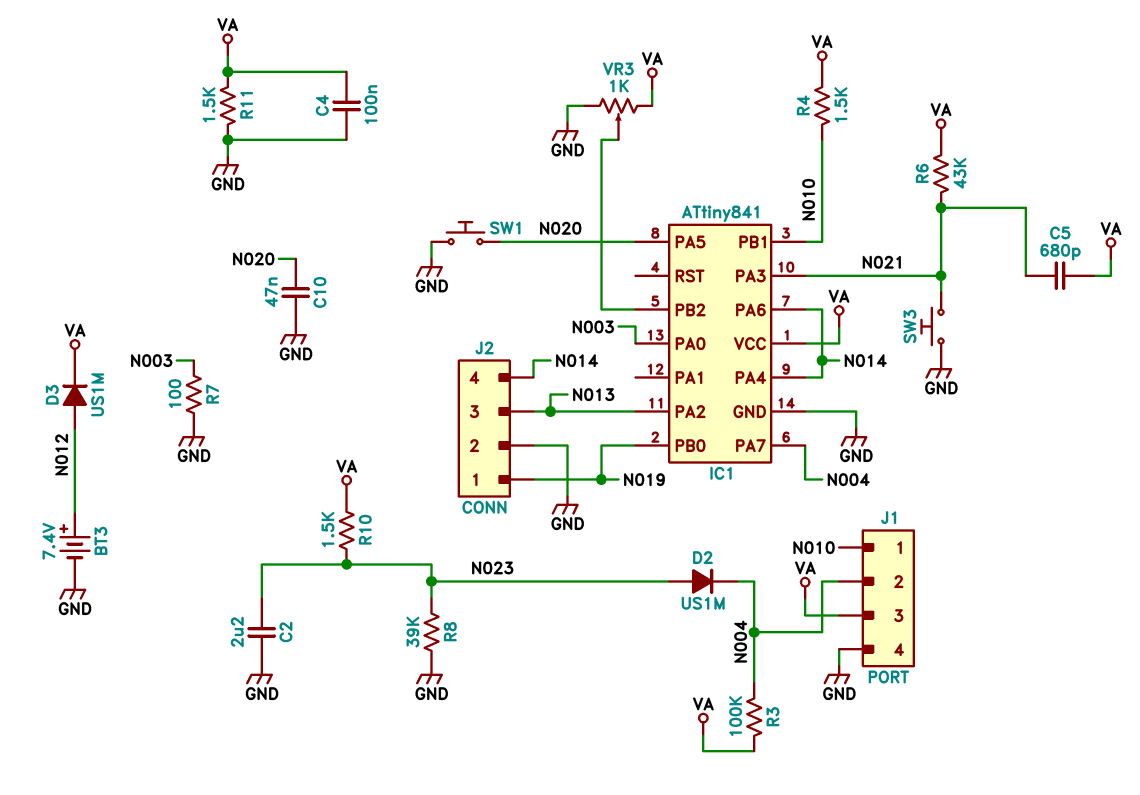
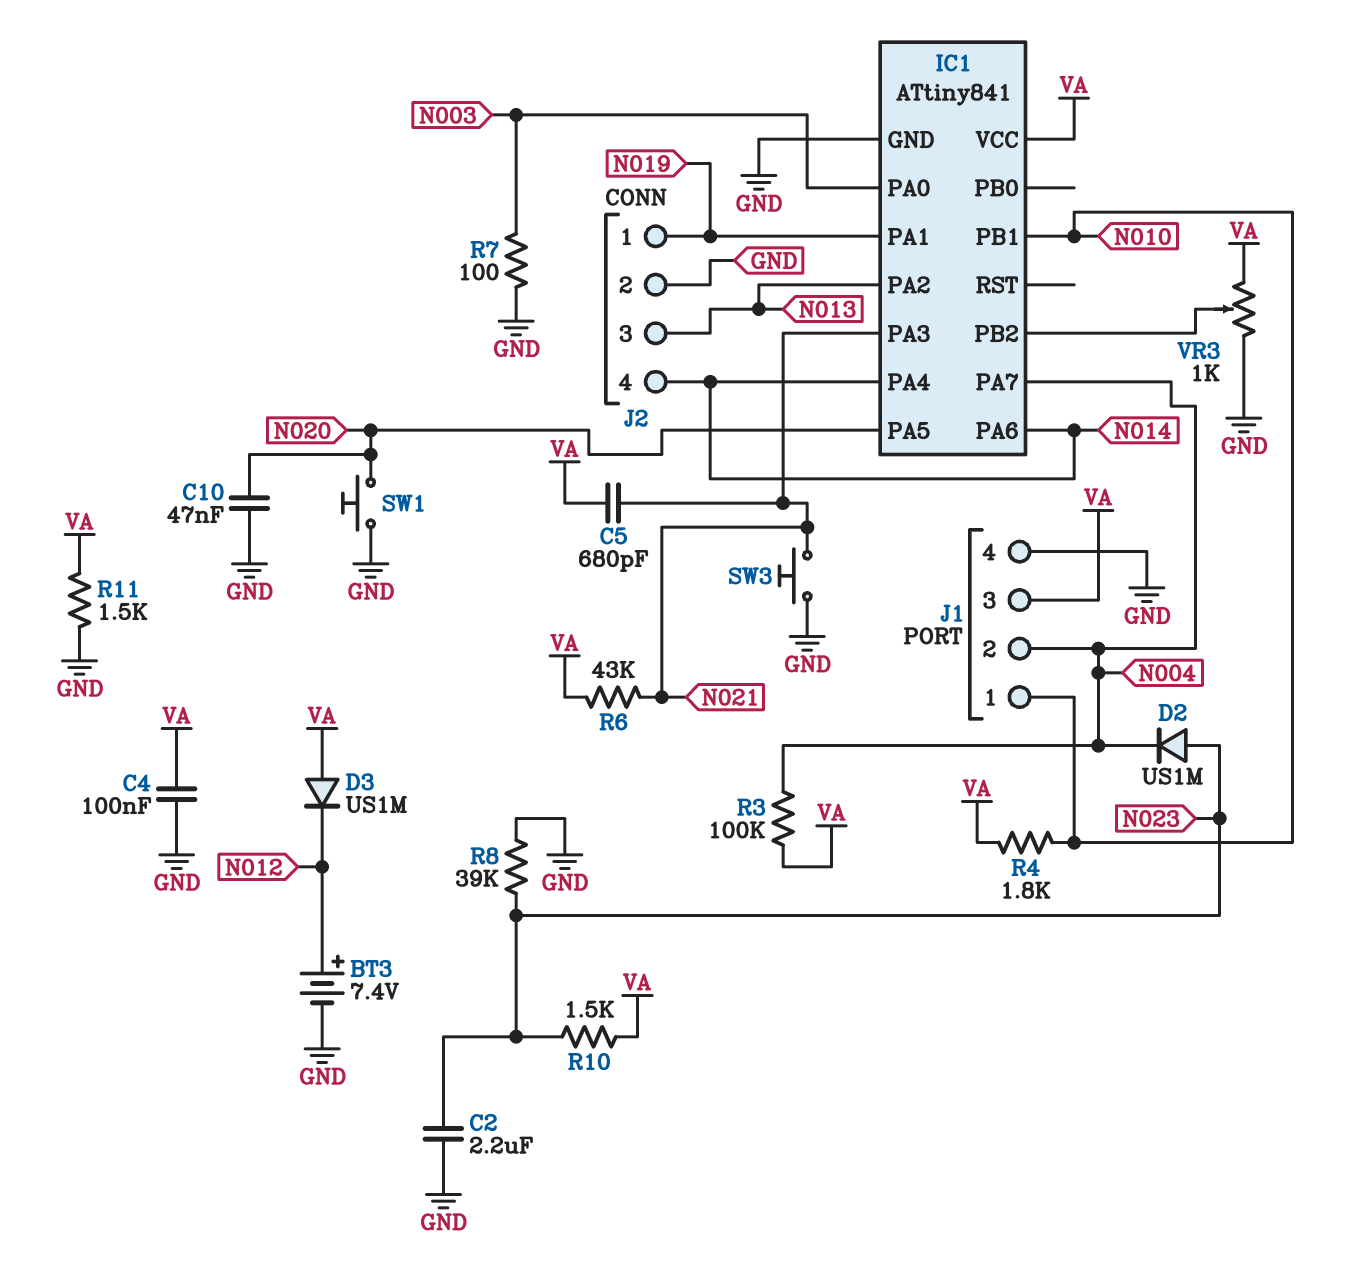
D3: diode US1M (A N012, K VA) -> diode US1M (A VA, K N012)
IC1 pin PA1: none -> N019
IC1 pin PB0: N019 -> none
R4: 1.5k (N010, VA) -> 1.8k (N010, VA)

